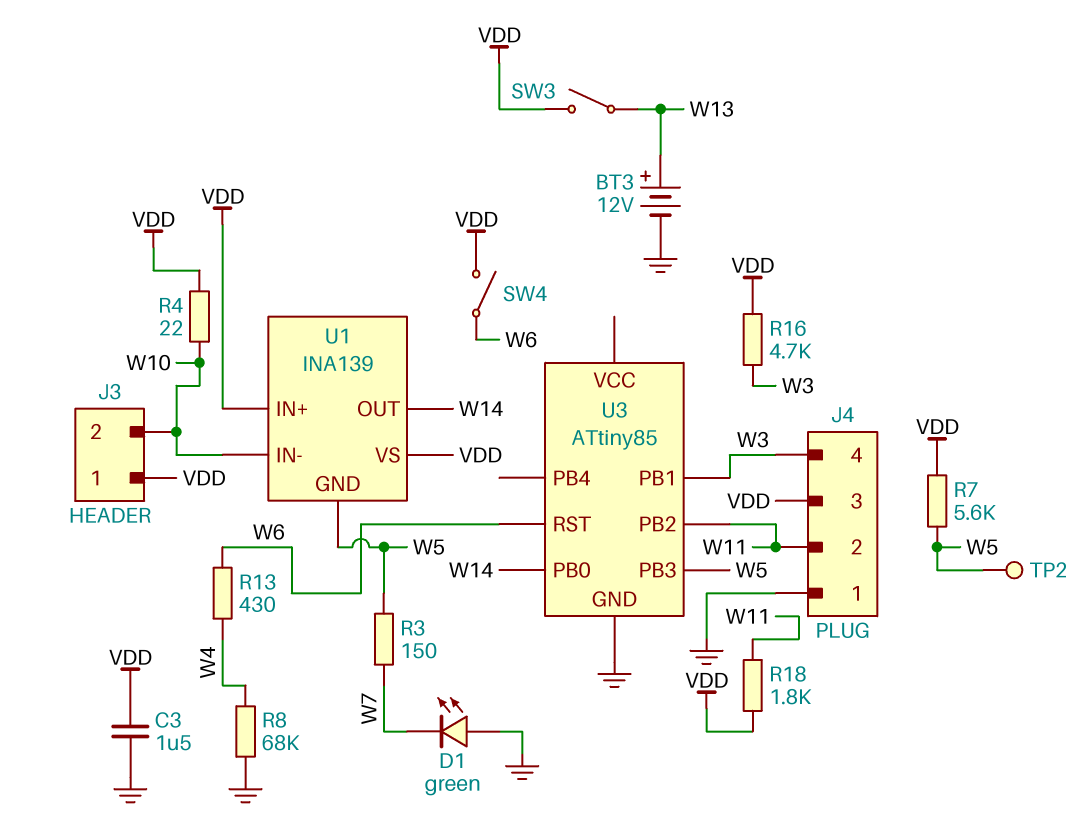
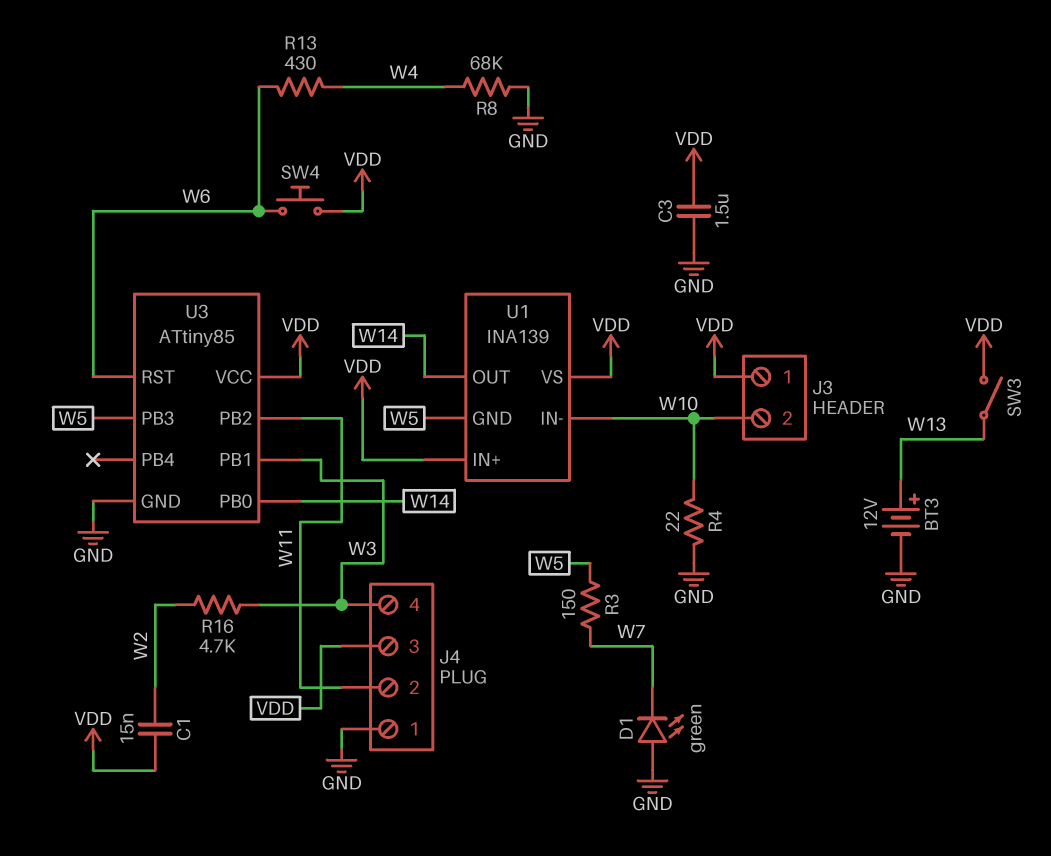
C1: none -> 15nF (VDD, W2)
R4: 22 (VDD, W10) -> 22 (GND, W10)
R7: 5.6k (VDD, W5) -> none
R16: 4.7k (VDD, W3) -> 4.7k (W2, W3)
R18: 1.8k (VDD, W11) -> none
SW4: switch (VDD, W6) -> button (VDD, W6)
TP2: test point (W5) -> none
U3 pin VCC: none -> VDD

